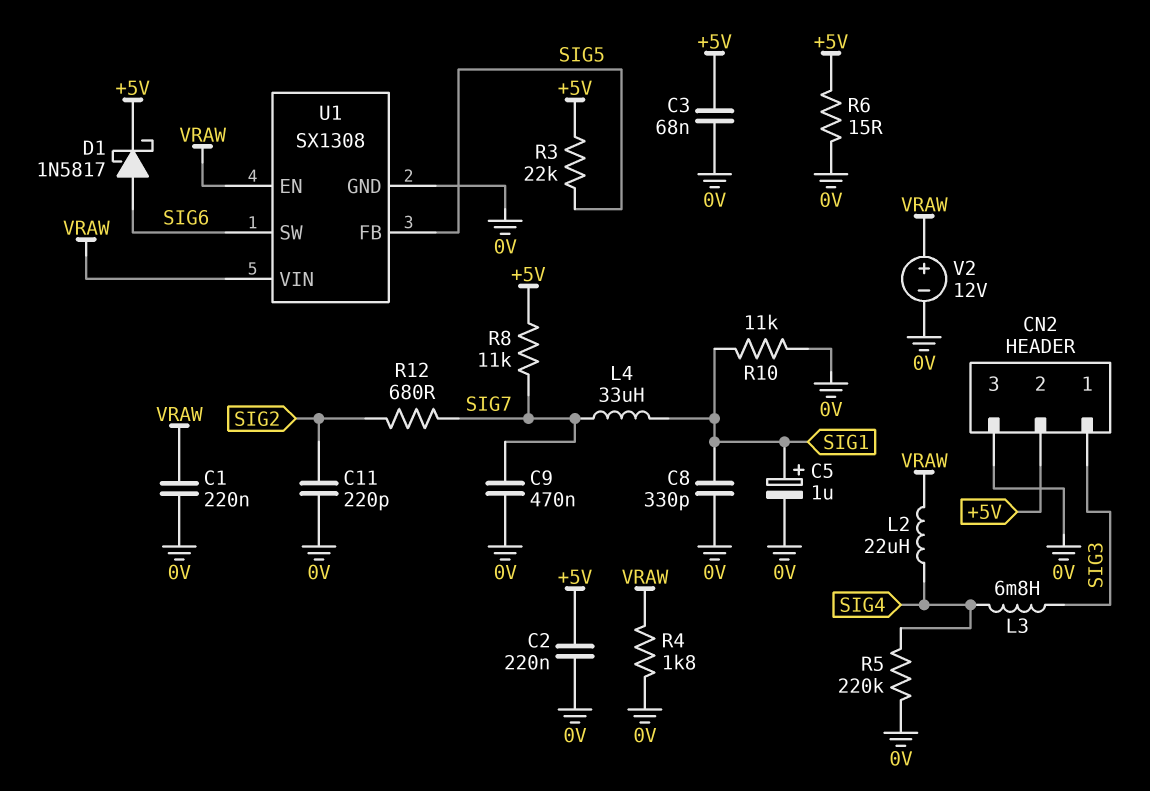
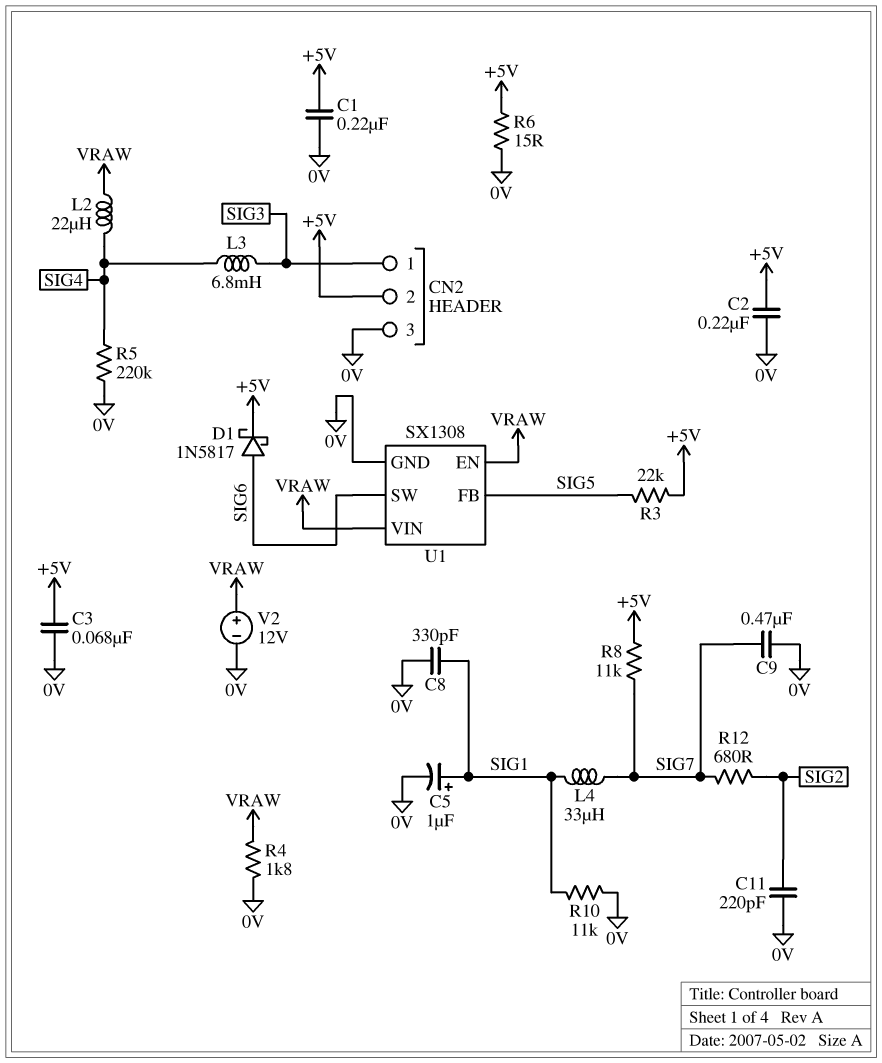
C1: 220nF (0V, VRAW) -> 220nF (+5V, 0V)

